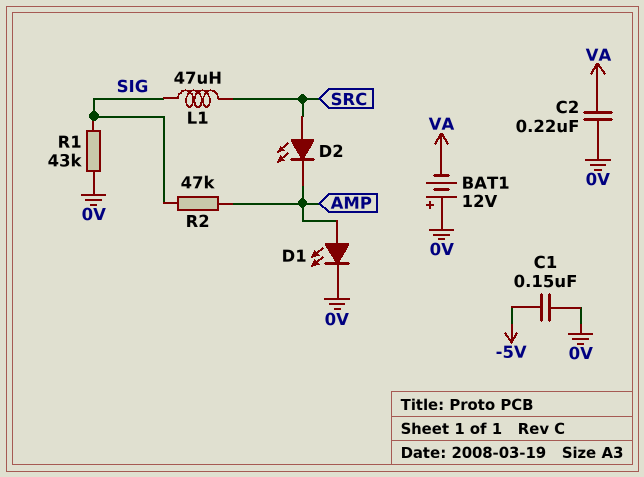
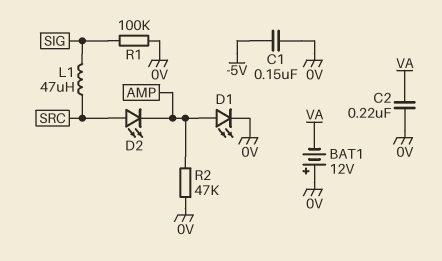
R1: 43k (0V, SIG) -> 100k (0V, SIG)
R2: 47k (AMP, SIG) -> 47k (0V, AMP)

